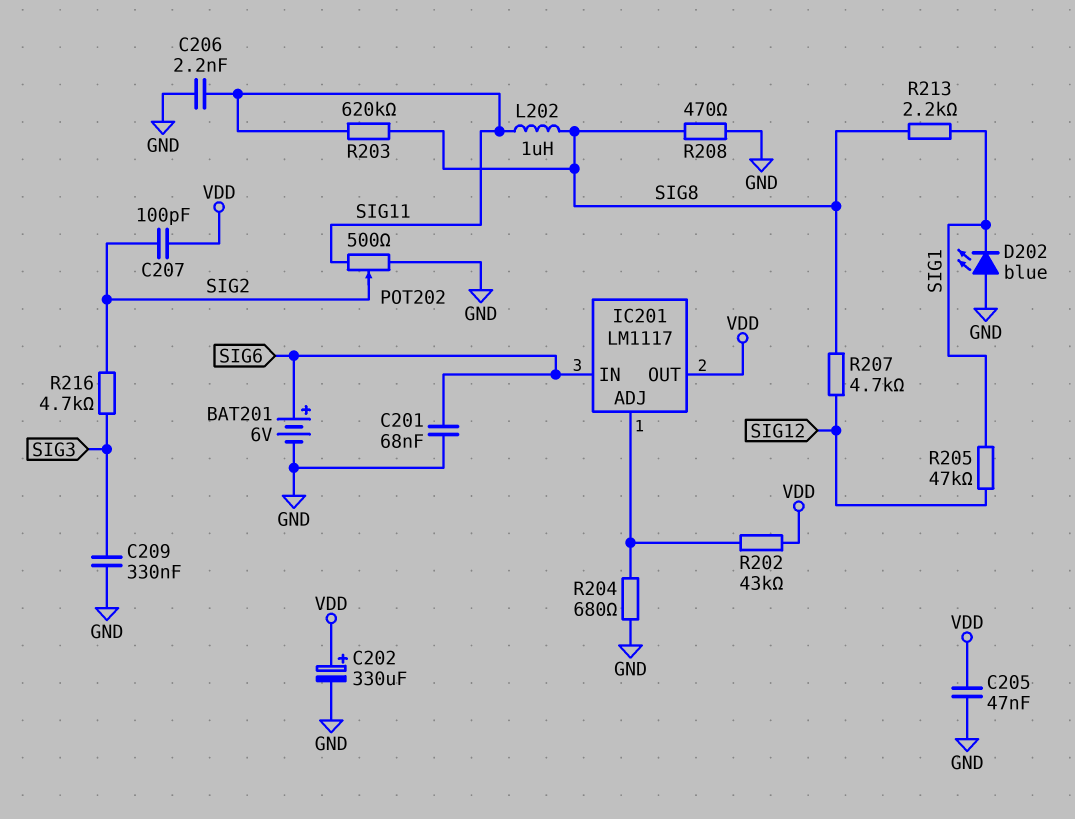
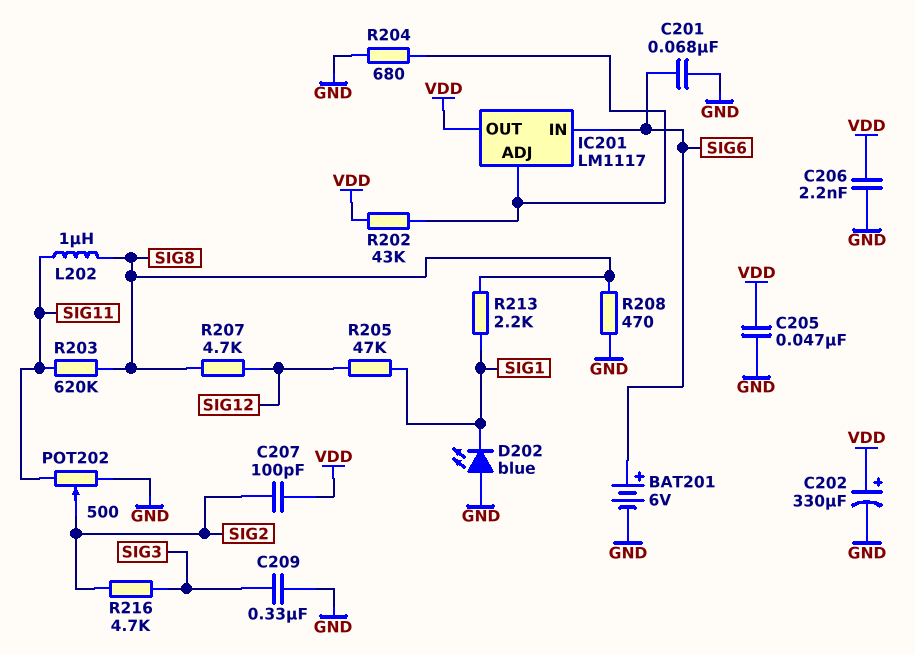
C206: 2.2nF (GND, SIG11) -> 2.2nF (GND, VDD)

